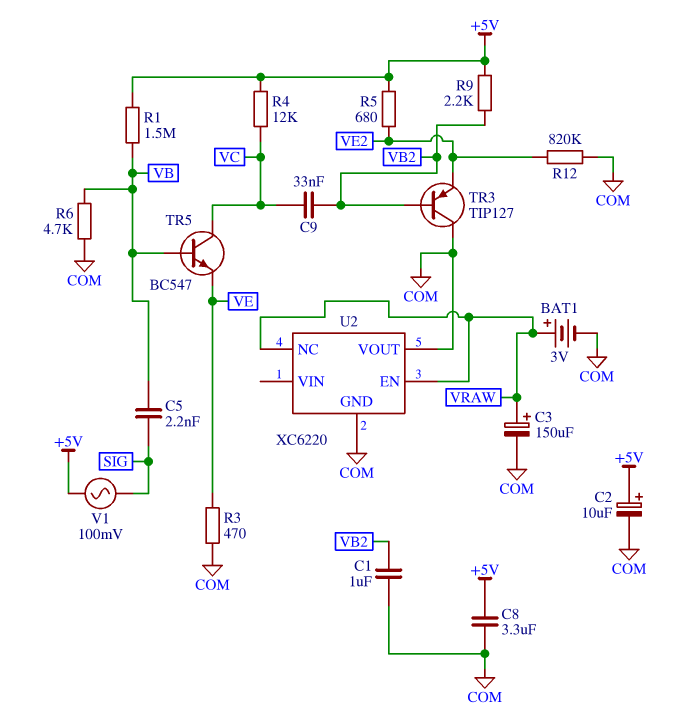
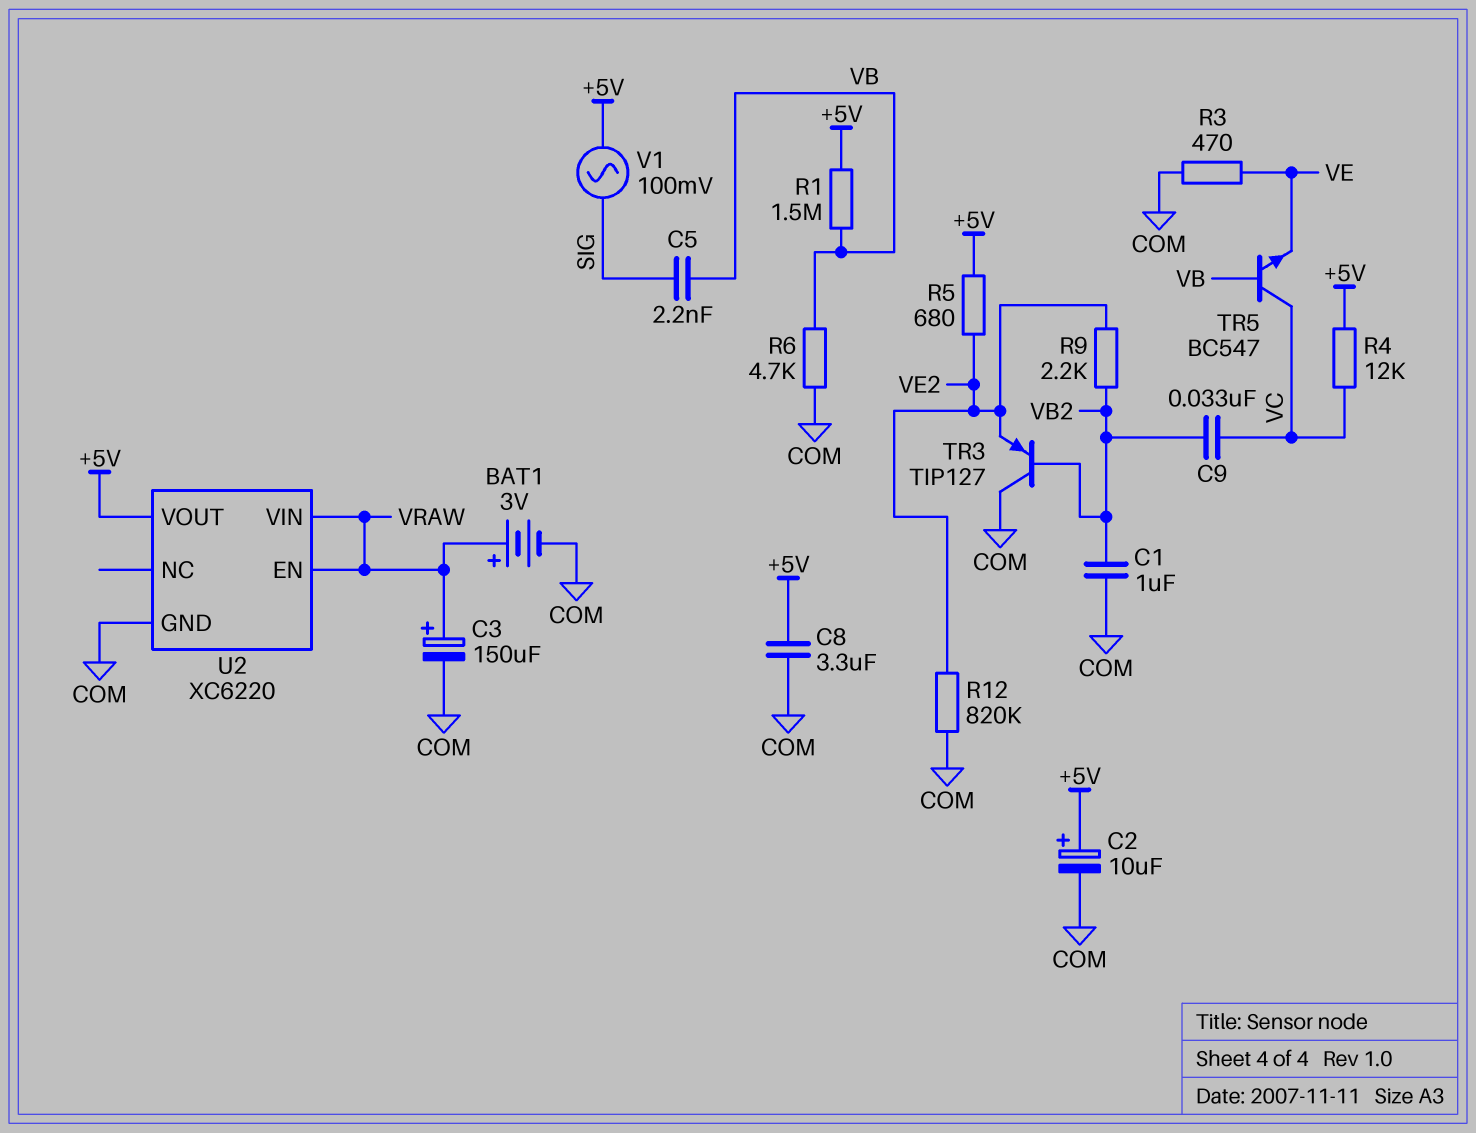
R9: 2.2k (+5V, VB2) -> 2.2k (VB2, VE2)
U2 pin NC: VRAW -> none
U2 pin VIN: none -> VRAW
U2 pin VOUT: COM -> +5V

